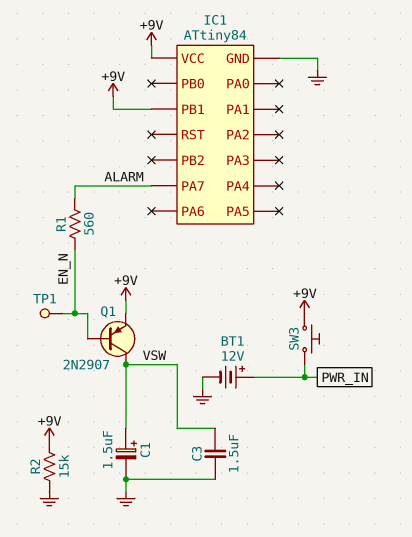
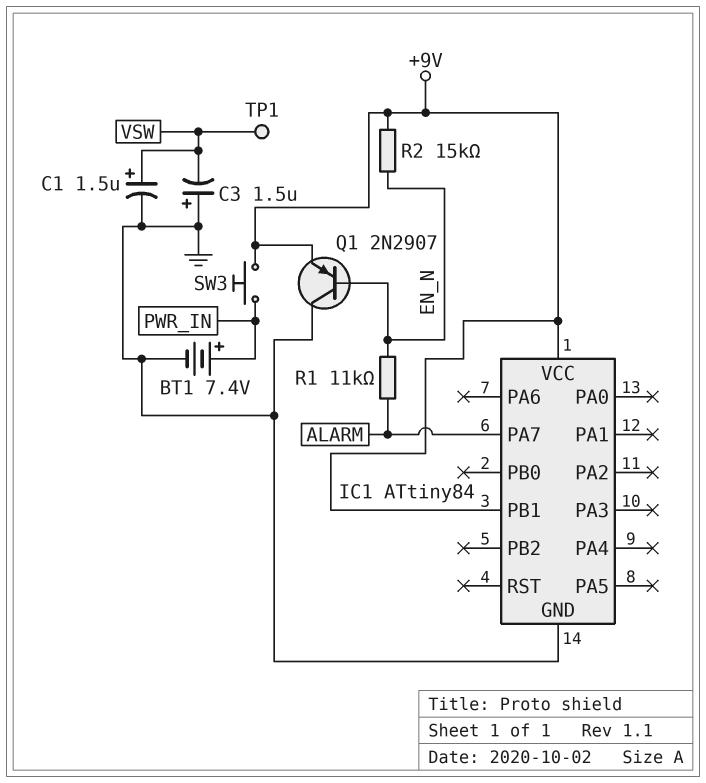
BT1: 12V (plus PWR_IN, minus GND) -> 7.4V (plus PWR_IN, minus GND)
C3: 1.5uF (GND, VSW) -> 1.5uF (plus GND, minus VSW)
Q1: PNP 2N2907 (B EN_N, C VSW, E +9V) -> PNP 2N2907 (B EN_N, C GND, E +9V)
R1: 560 (ALARM, EN_N) -> 11k (ALARM, EN_N)
R2: 15k (+9V, GND) -> 15k (+9V, EN_N)
TP1: test point (EN_N) -> test point (VSW)

